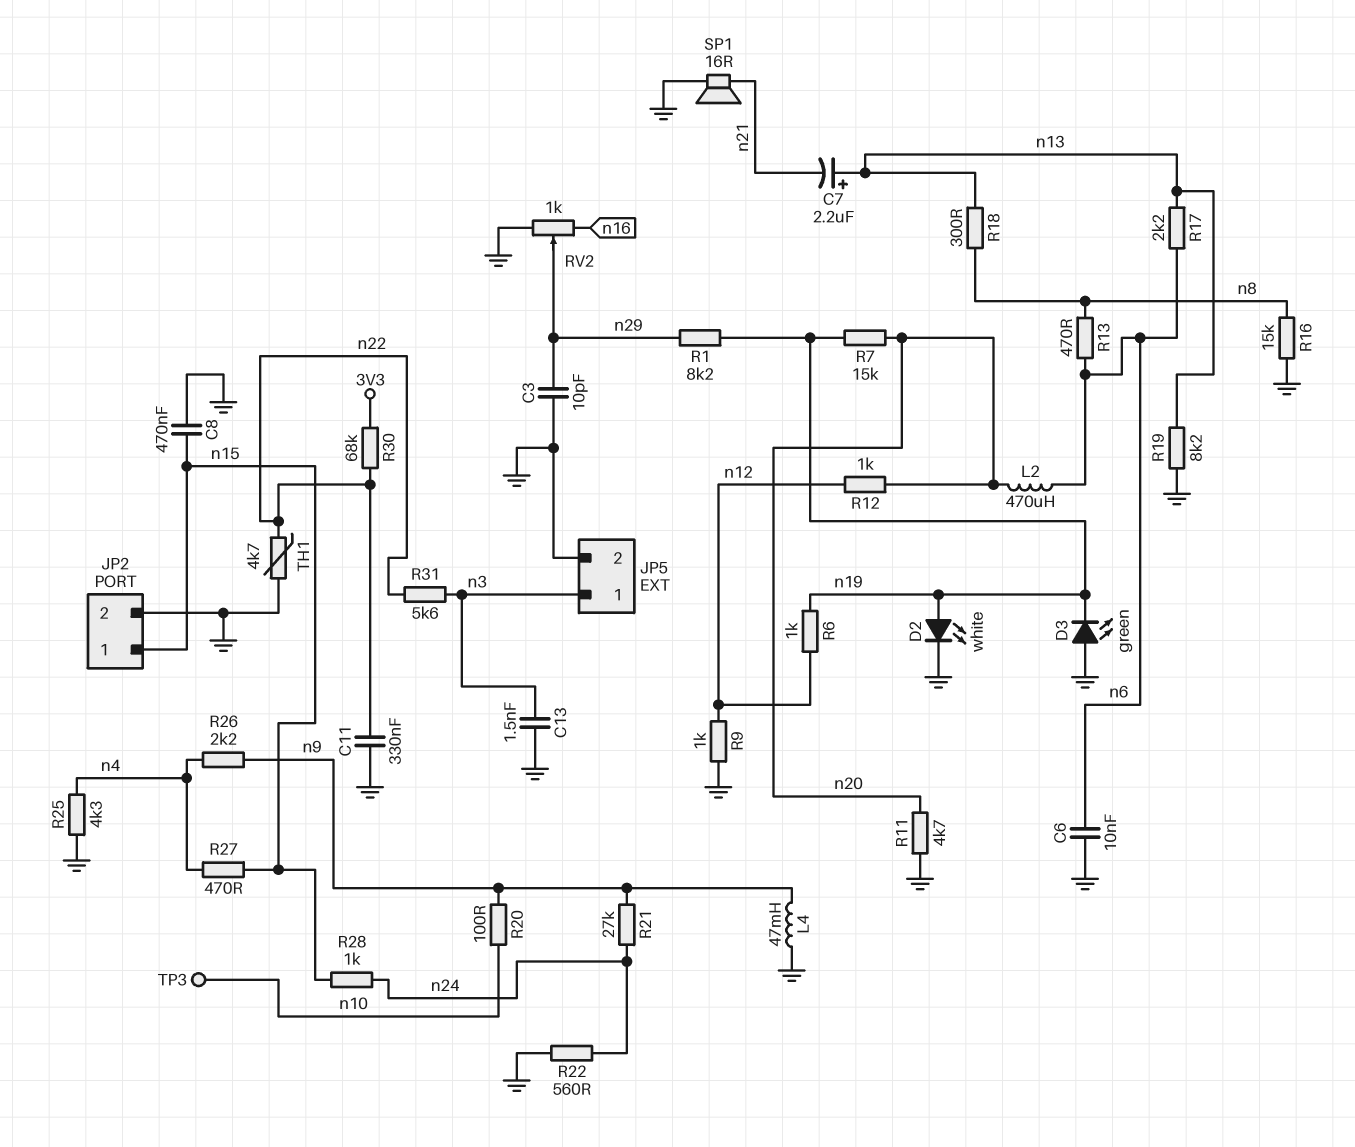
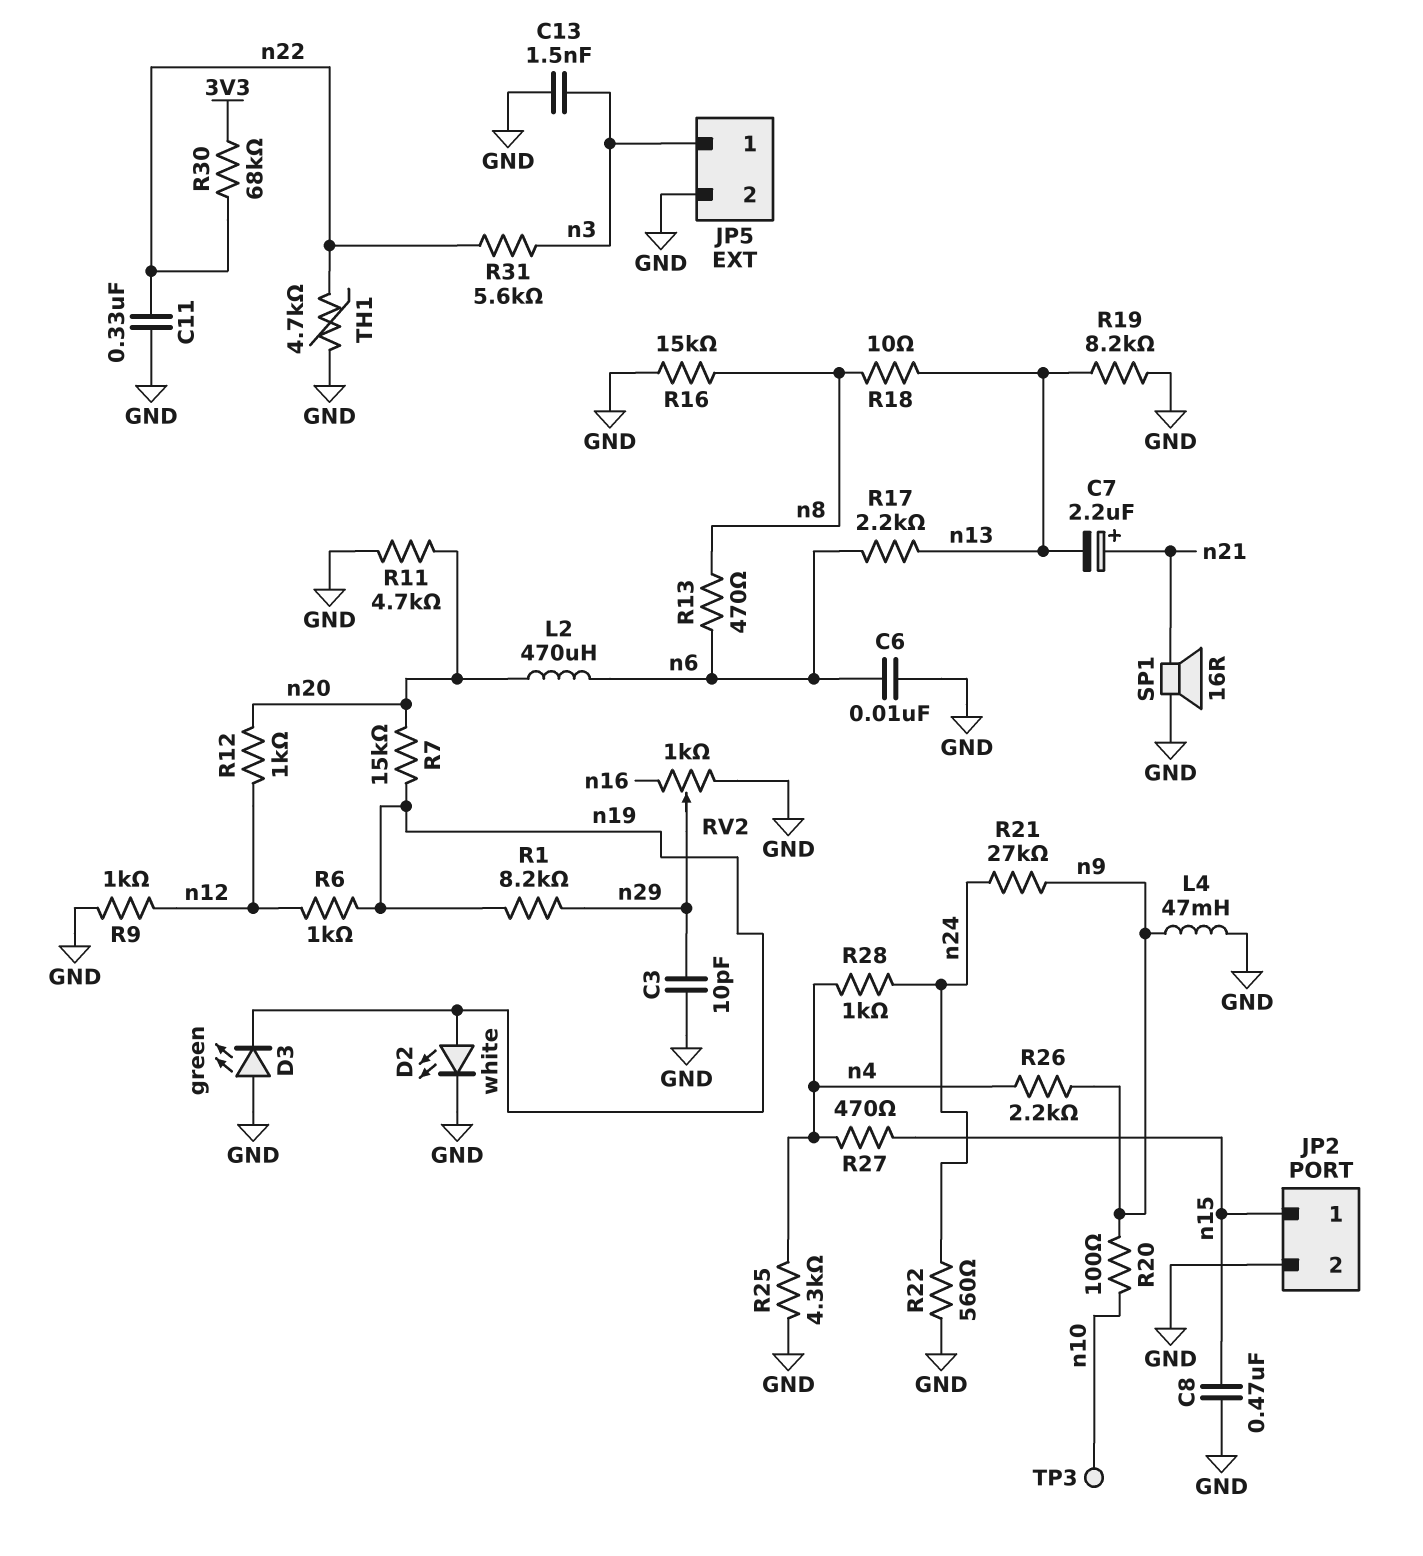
C7: 2.2uF (plus n13, minus n21) -> 2.2uF (plus n21, minus n13)
R18: 300 (n8, n13) -> 10 (n8, n13)
R28: 1k (n15, n24) -> 1k (n4, n24)

